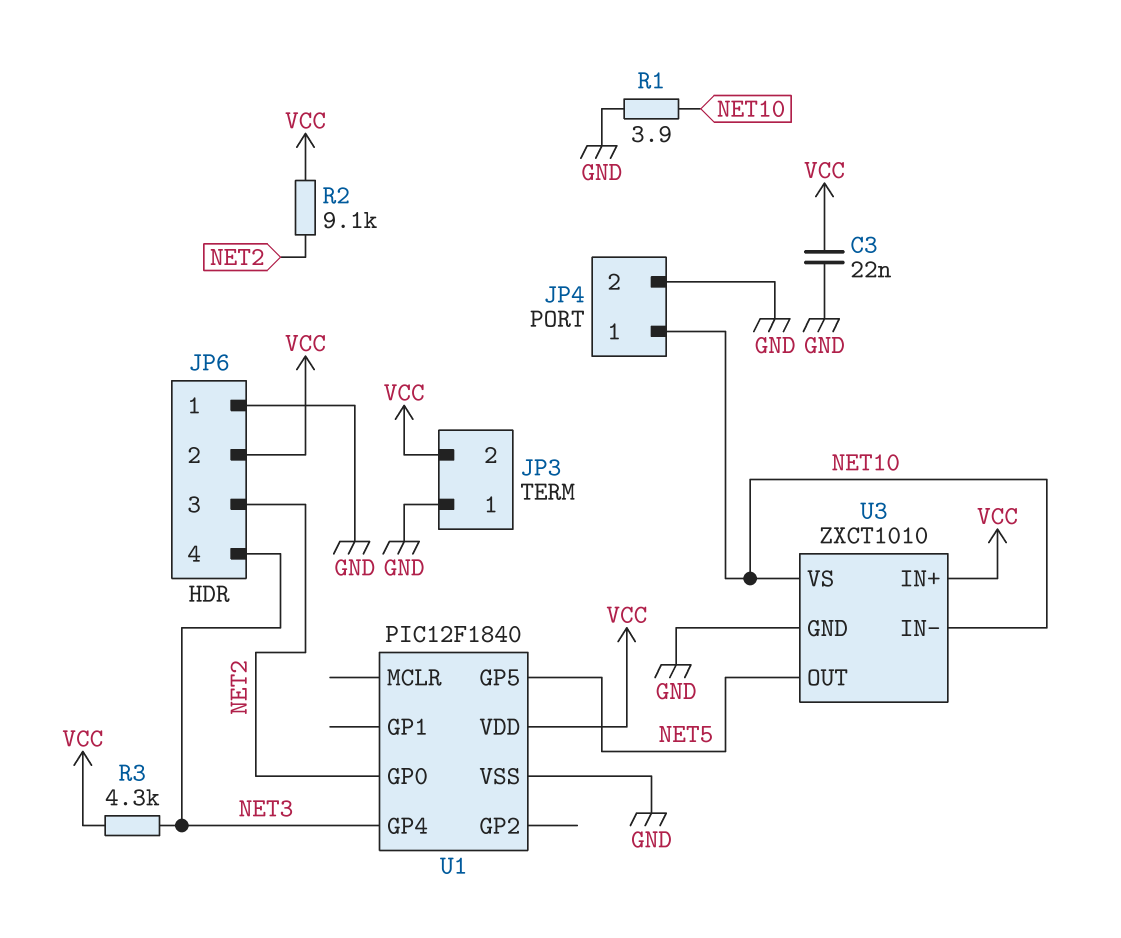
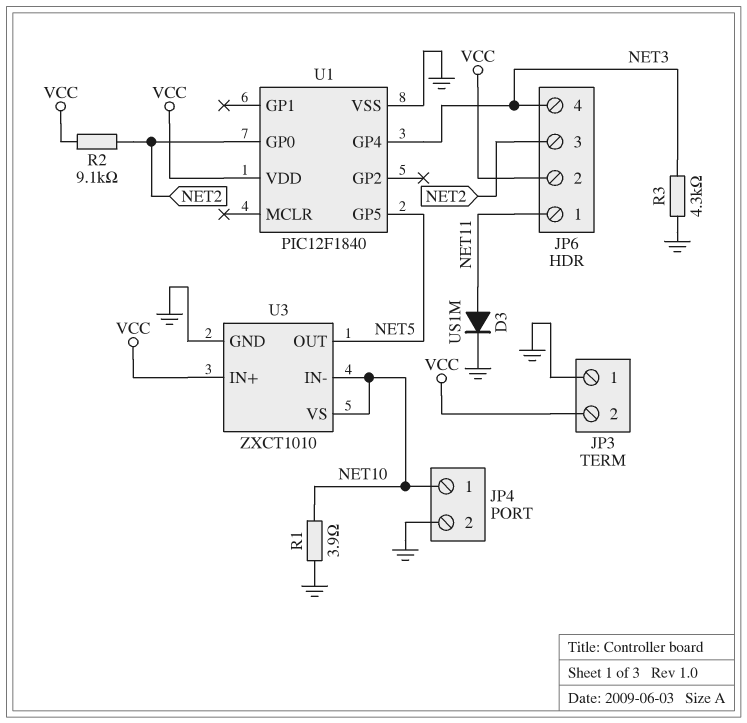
C3: 22nF (GND, VCC) -> none
D3: none -> diode US1M (A NET11, K GND)
JP6 pin 1: GND -> NET11
R3: 4.3k (NET3, VCC) -> 4.3k (GND, NET3)

